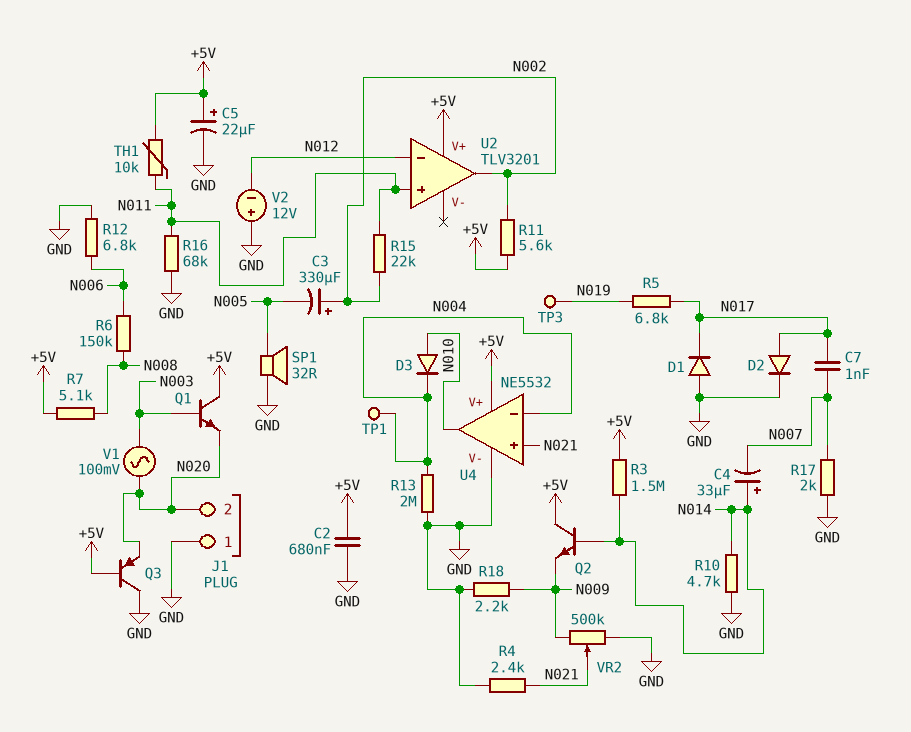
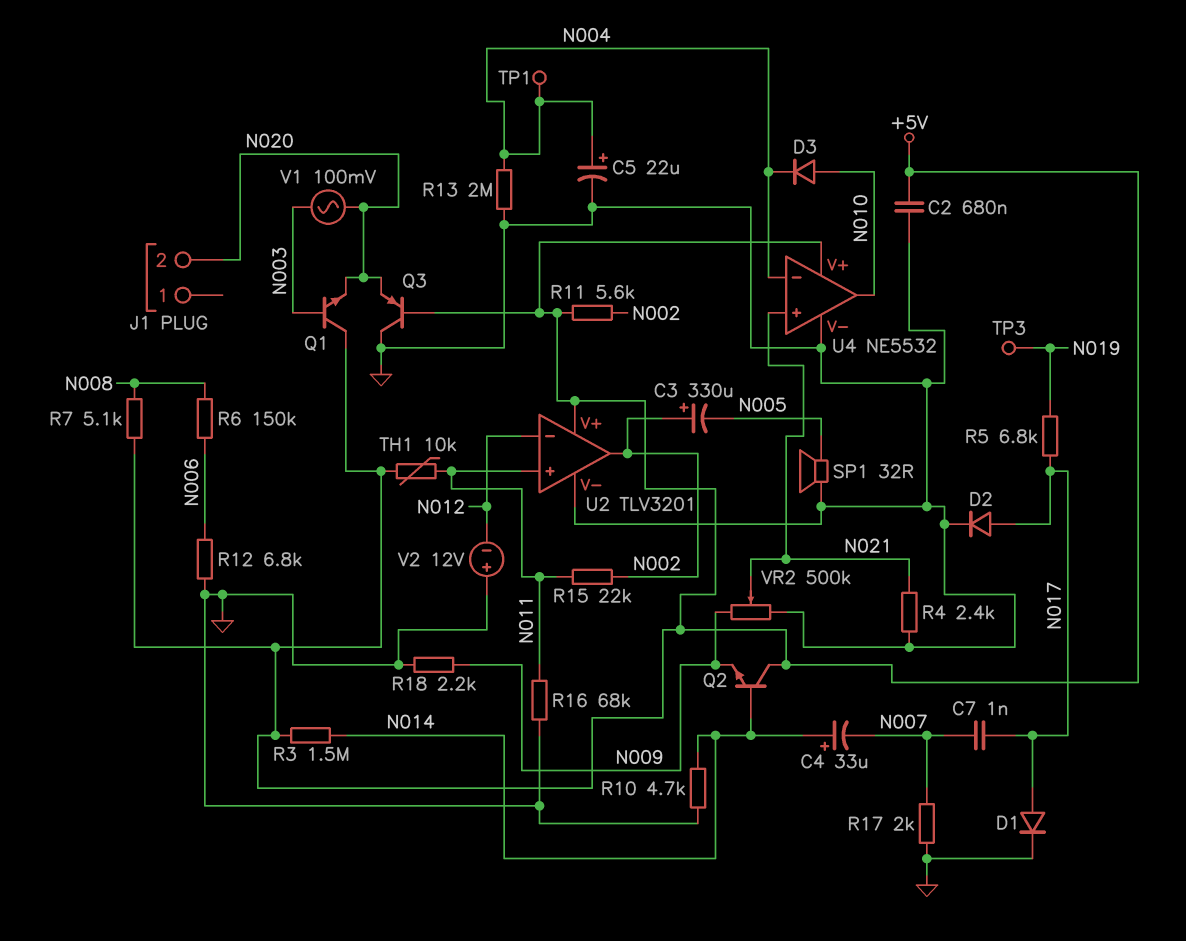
C5: 22uF (plus +5V, minus GND) -> 22uF (plus N004, minus GND)
D1: diode (A GND, K N017) -> diode (A N017, K GND)
J1 pin 1: GND -> none
U2 pin V-: none -> GND

